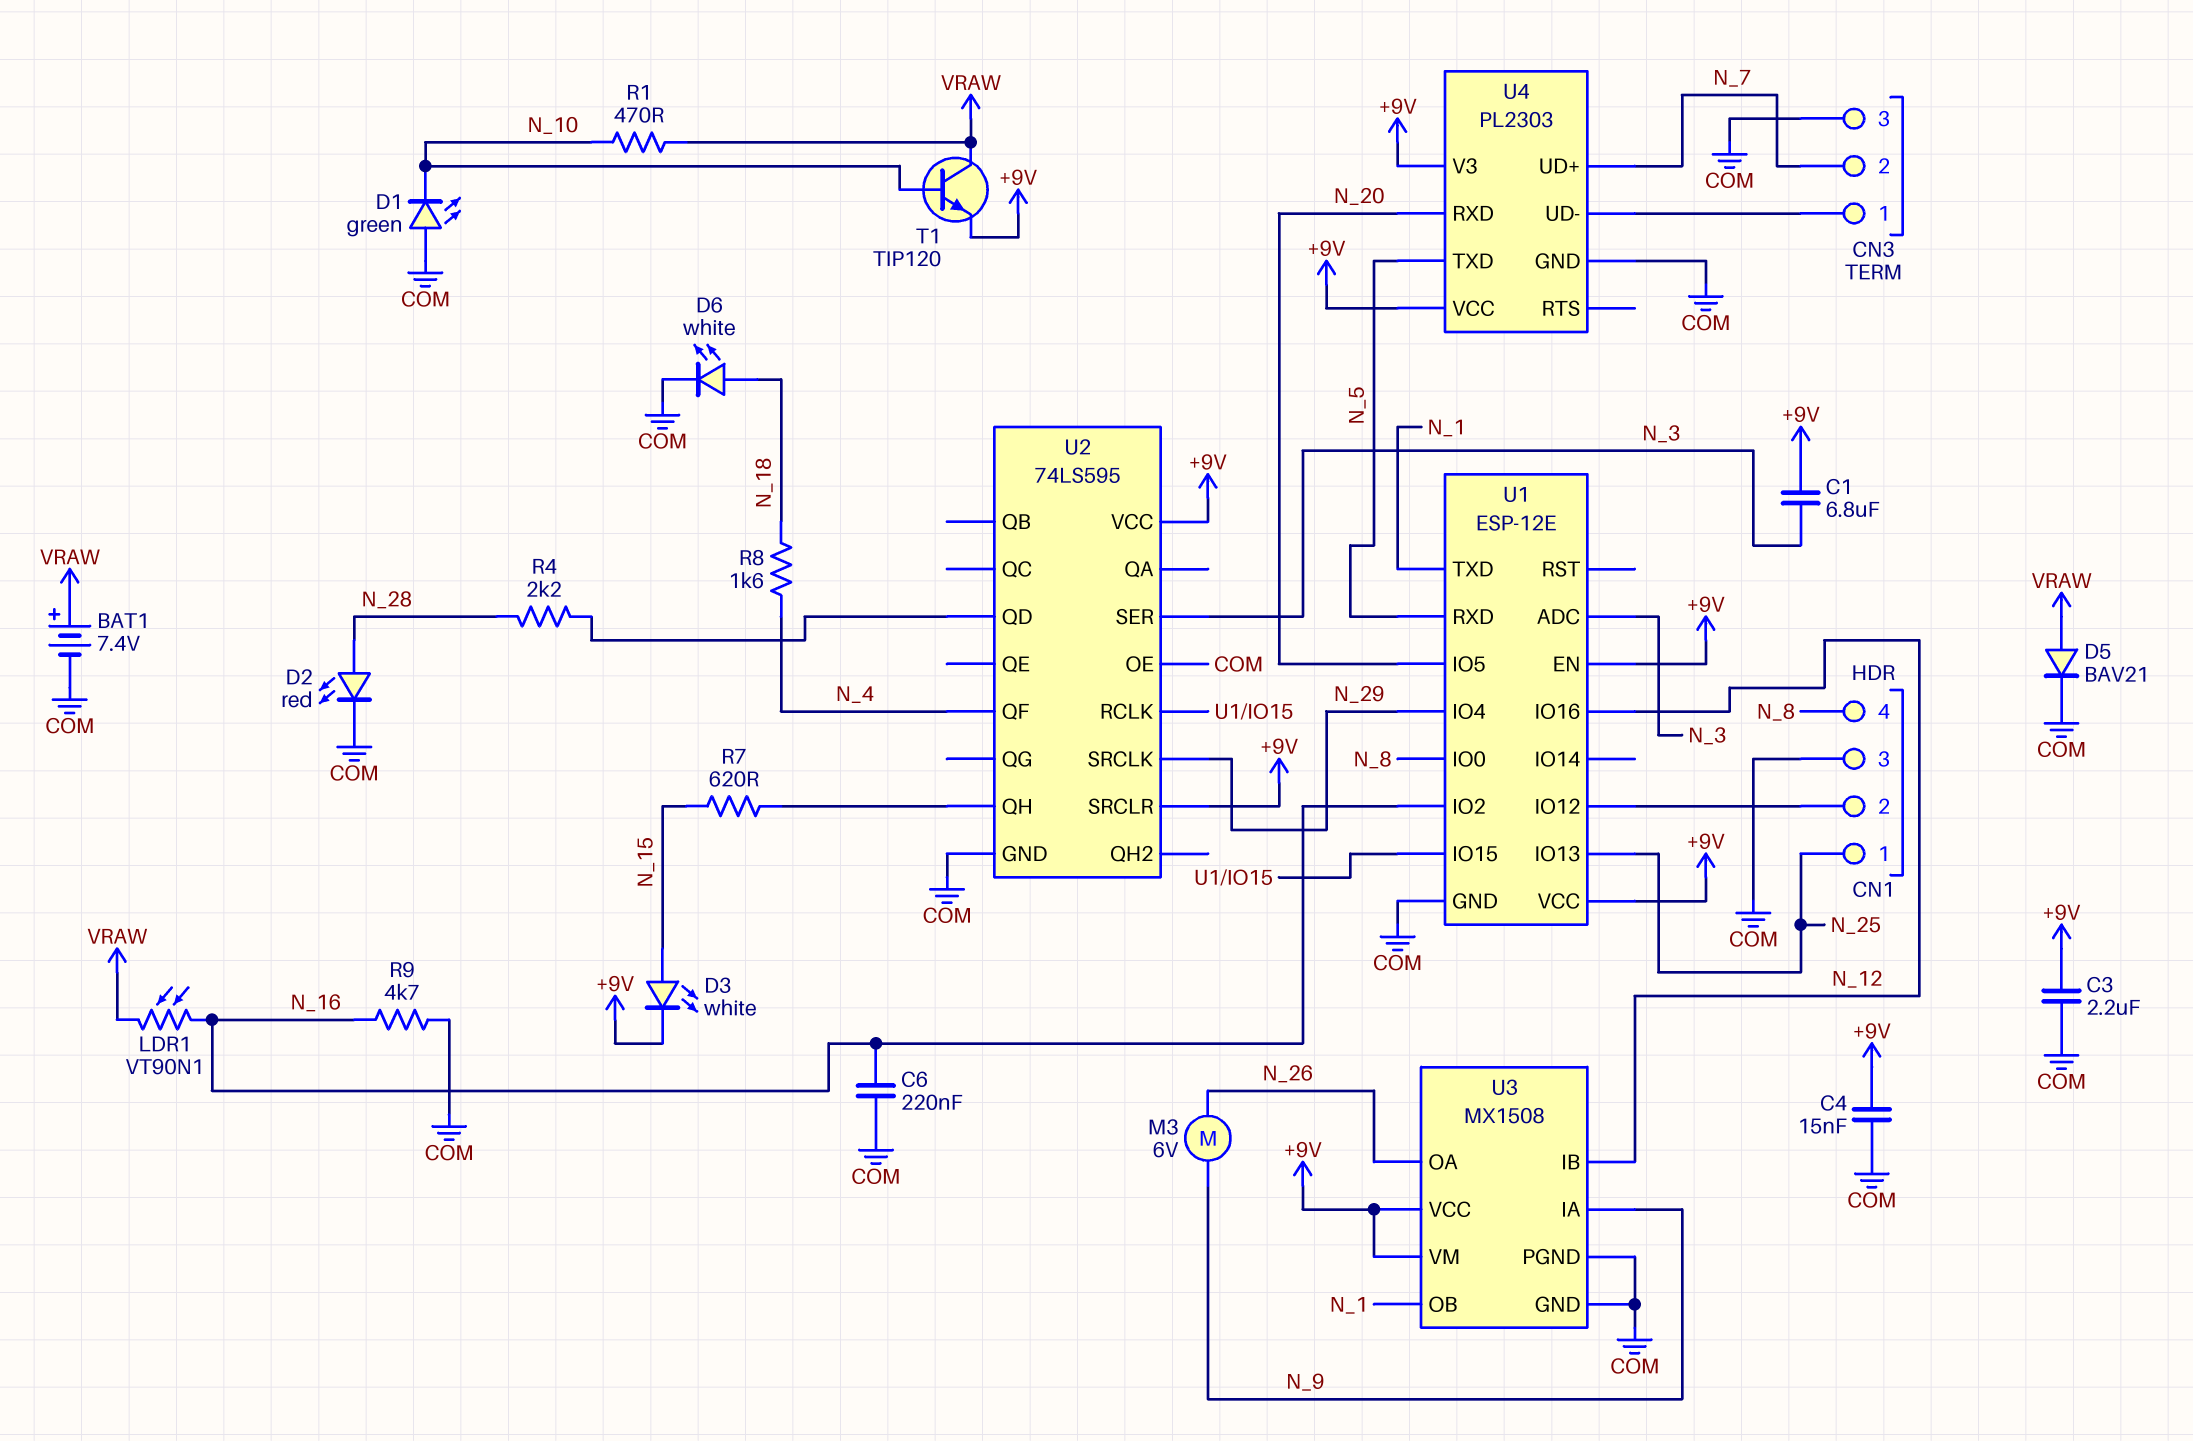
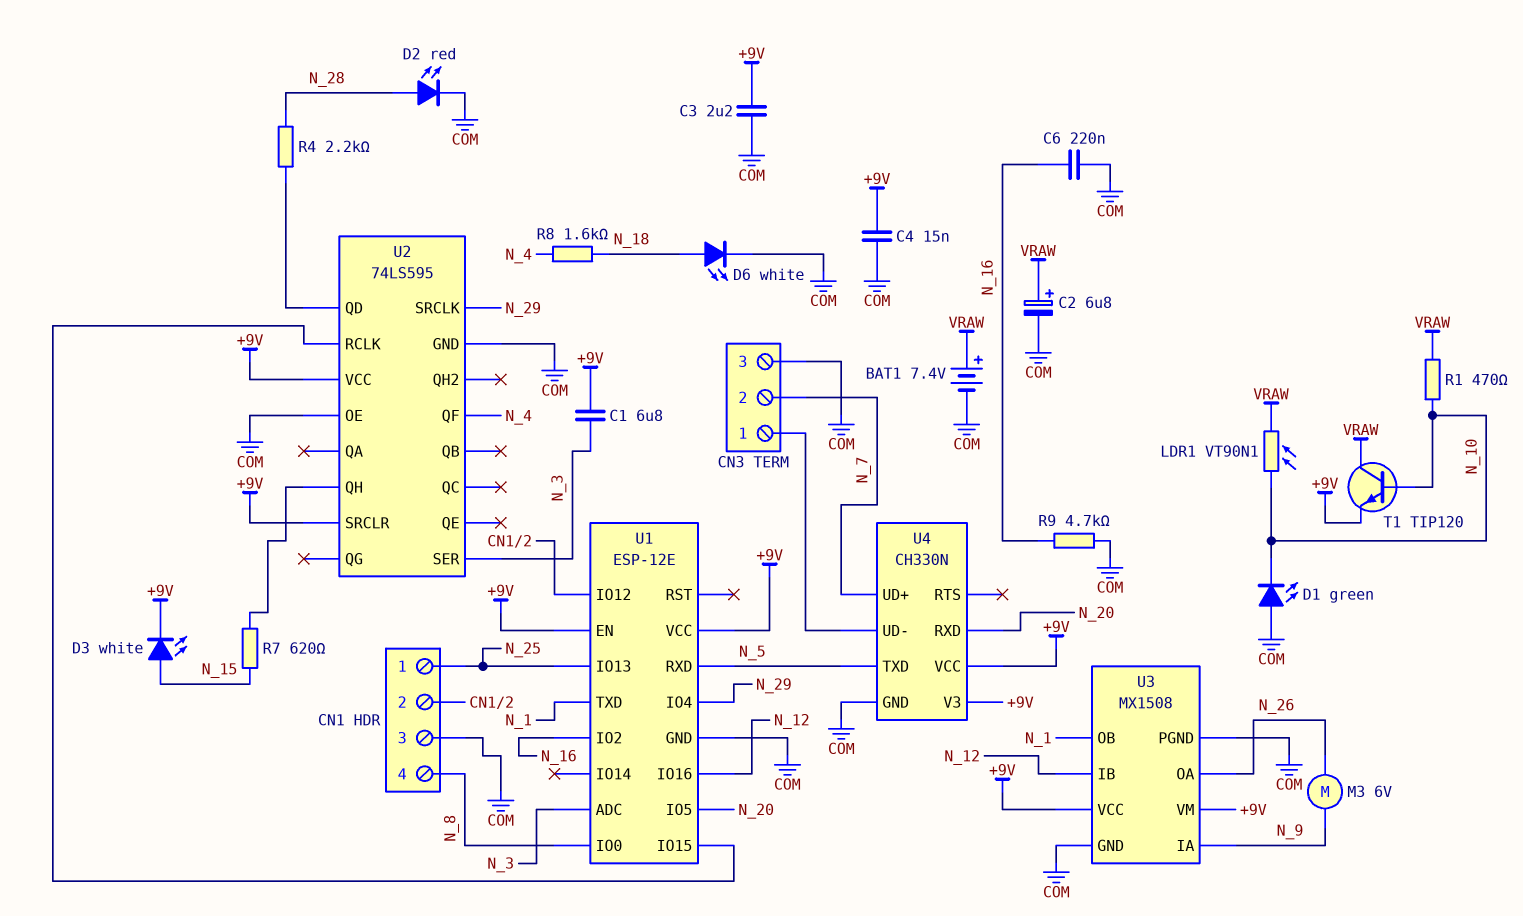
C2: none -> 6.8uF (plus VRAW, minus COM)
D5: diode BAV21 (A VRAW, K COM) -> none
LDR1: VT90N1 (N_16, VRAW) -> VT90N1 (N_10, VRAW)
U4: PL2303 -> CH330N

